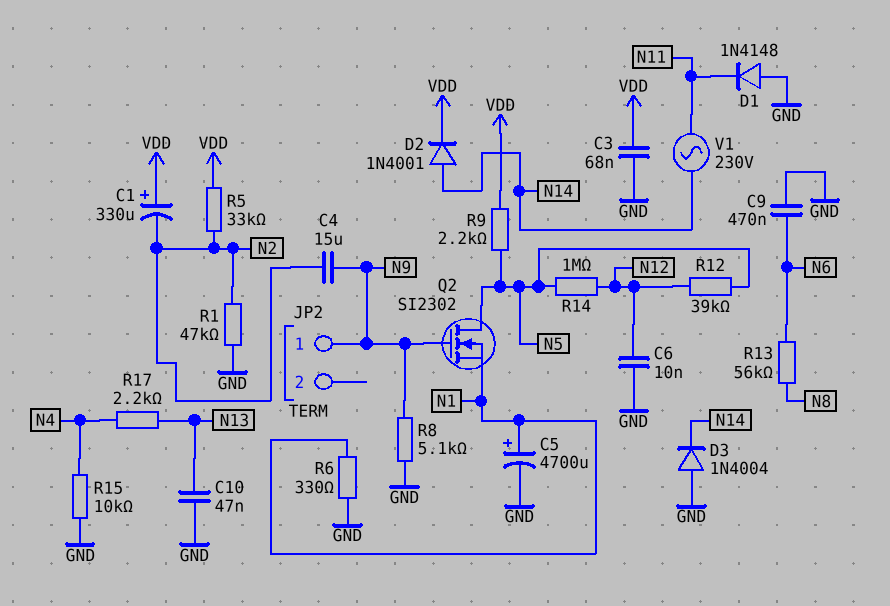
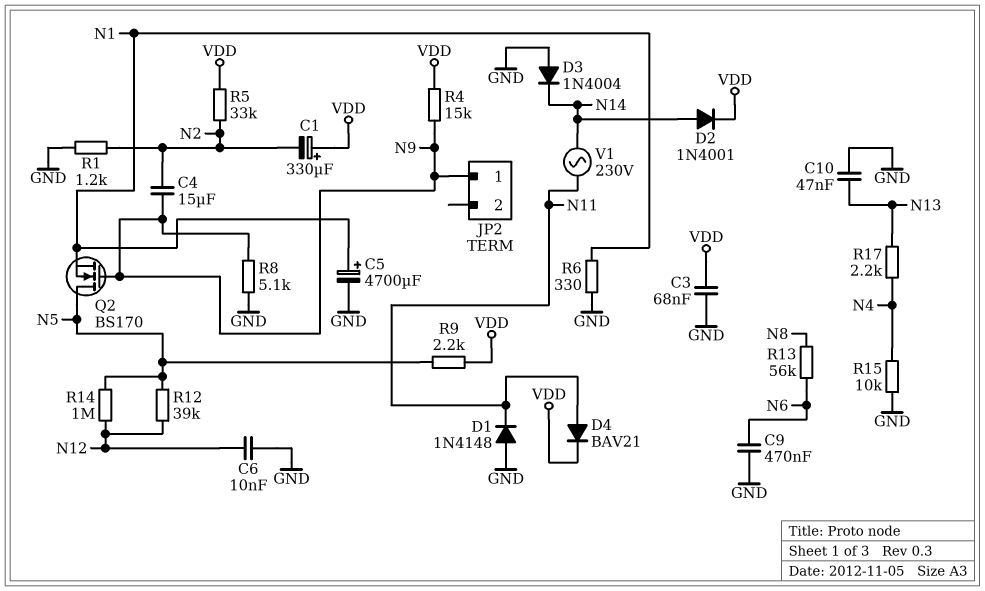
D4: none -> diode BAV21 (A N11, K VDD)
Q2: NMOS SI2302 (G N9, D N5, S N1) -> NMOS BS170 (G N9, D N5, S N1)
R1: 47k (GND, N2) -> 1.2k (GND, N2)
R4: none -> 15k (N9, VDD)

